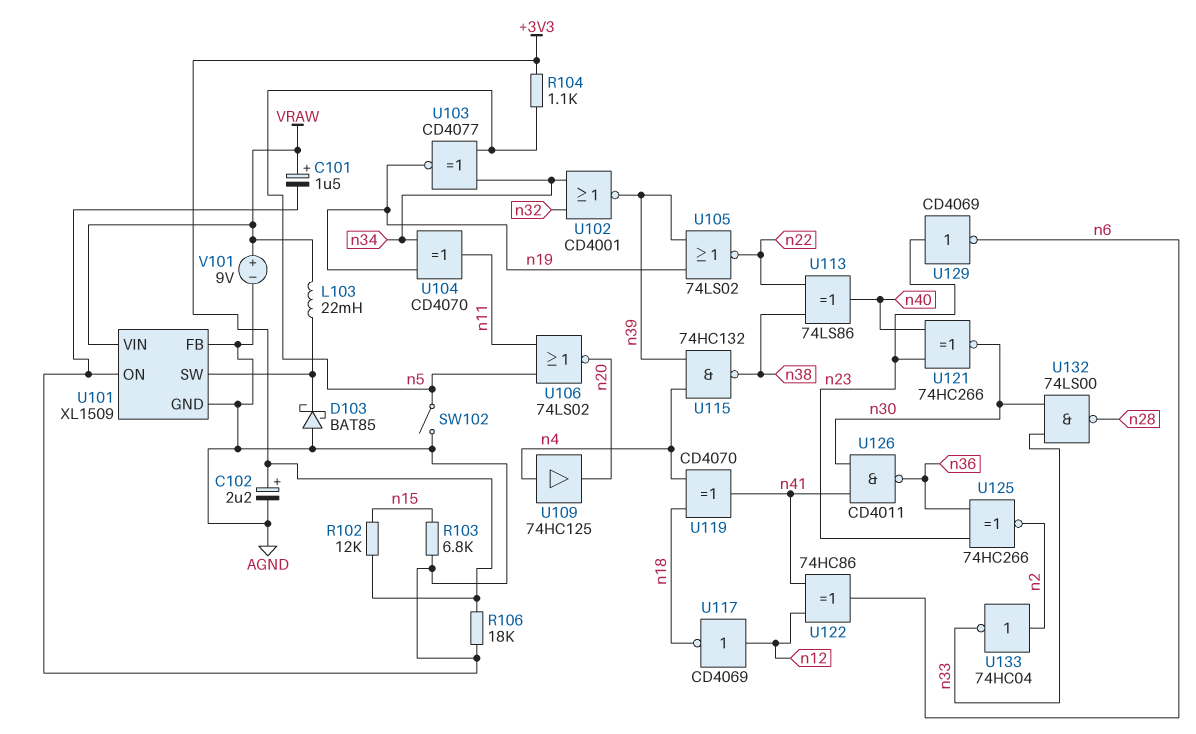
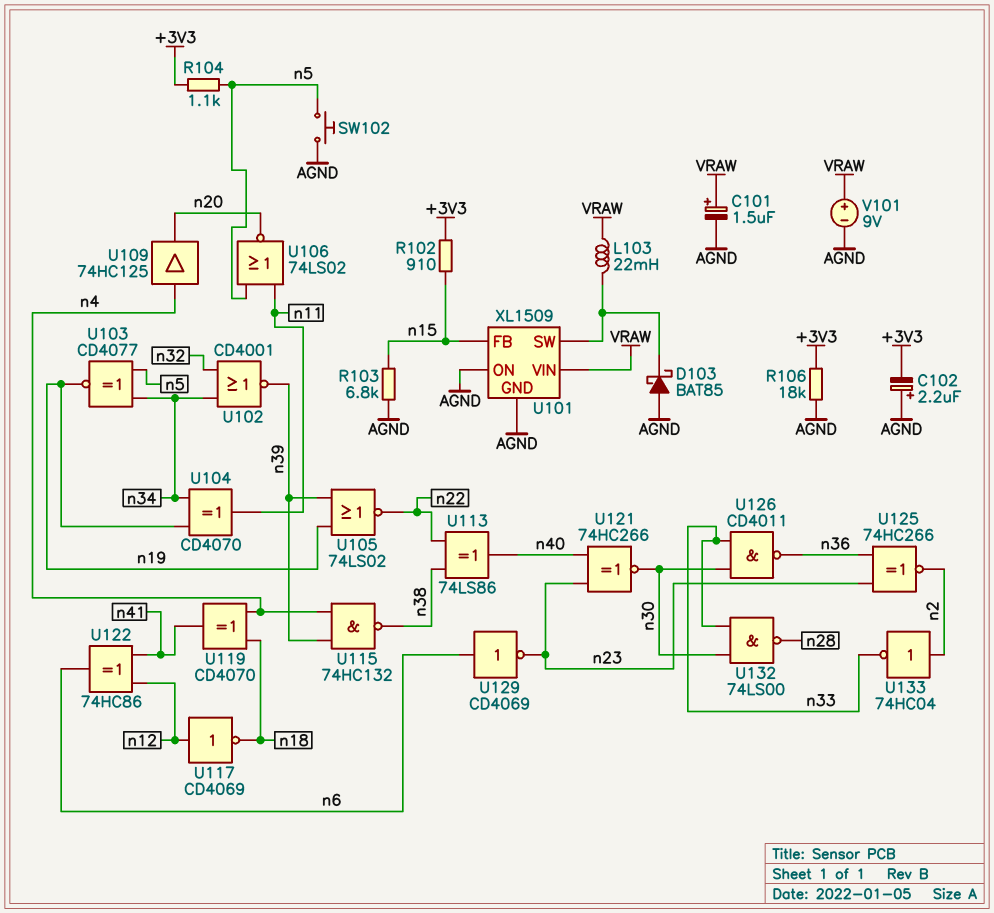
C102: 2.2uF (plus +3V3, minus AGND) -> 2.2uF (plus AGND, minus +3V3)
R102: 12k (+3V3, n15) -> 910 (+3V3, n15)
SW102: switch (AGND, n5) -> button (AGND, n5)
U101 pin FB: AGND -> n15
U126: NAND CD4011 (in n30, in n41, out n36) -> NAND CD4011 (in n30, in n33, out n36)
U129: NOT CD4069 (in n23, out n6) -> NOT CD4069 (in n6, out n23)

